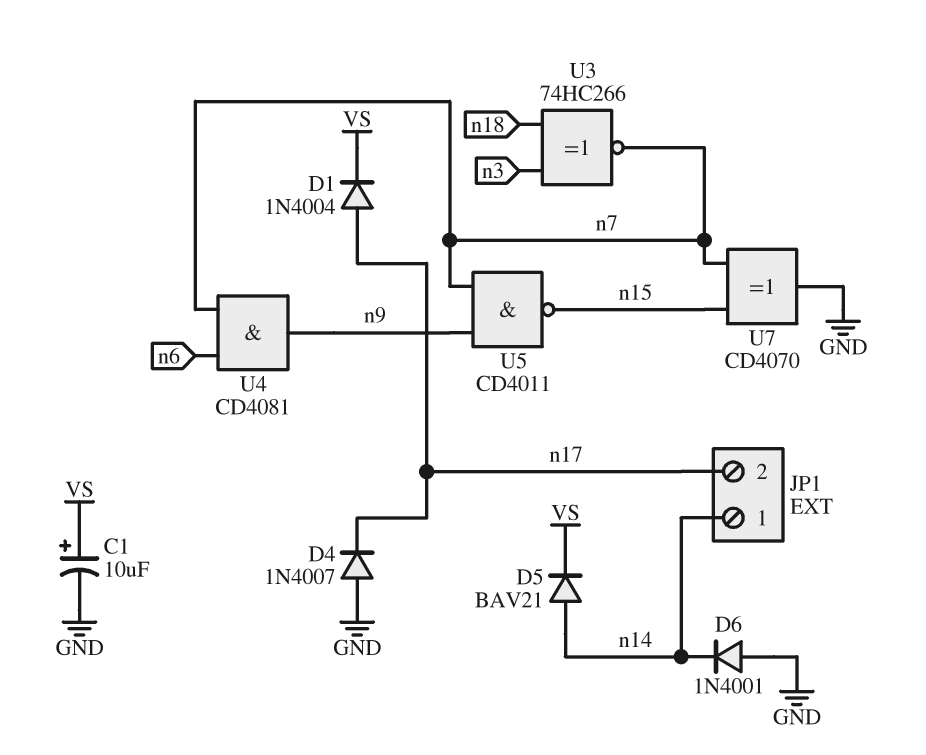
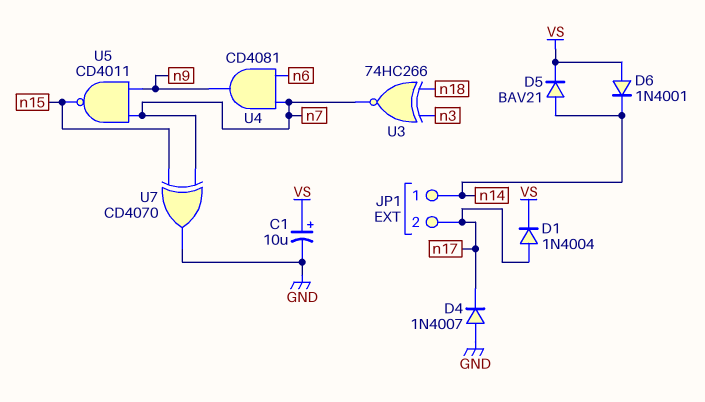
D6: diode 1N4001 (A GND, K n14) -> diode 1N4001 (A VS, K n14)

